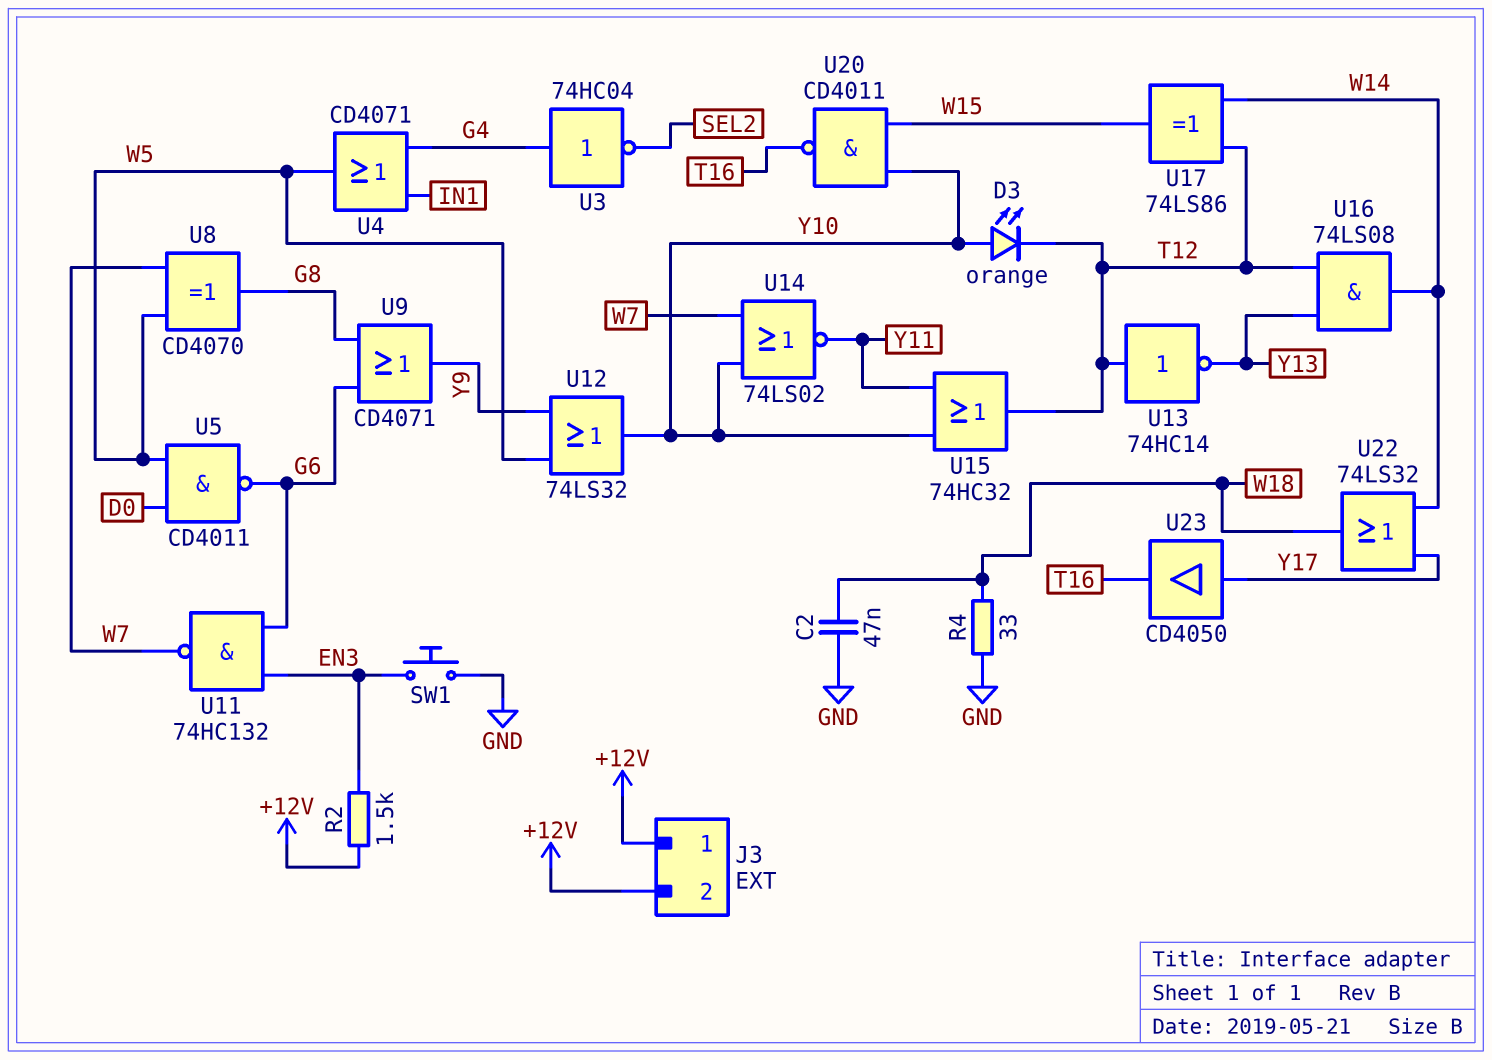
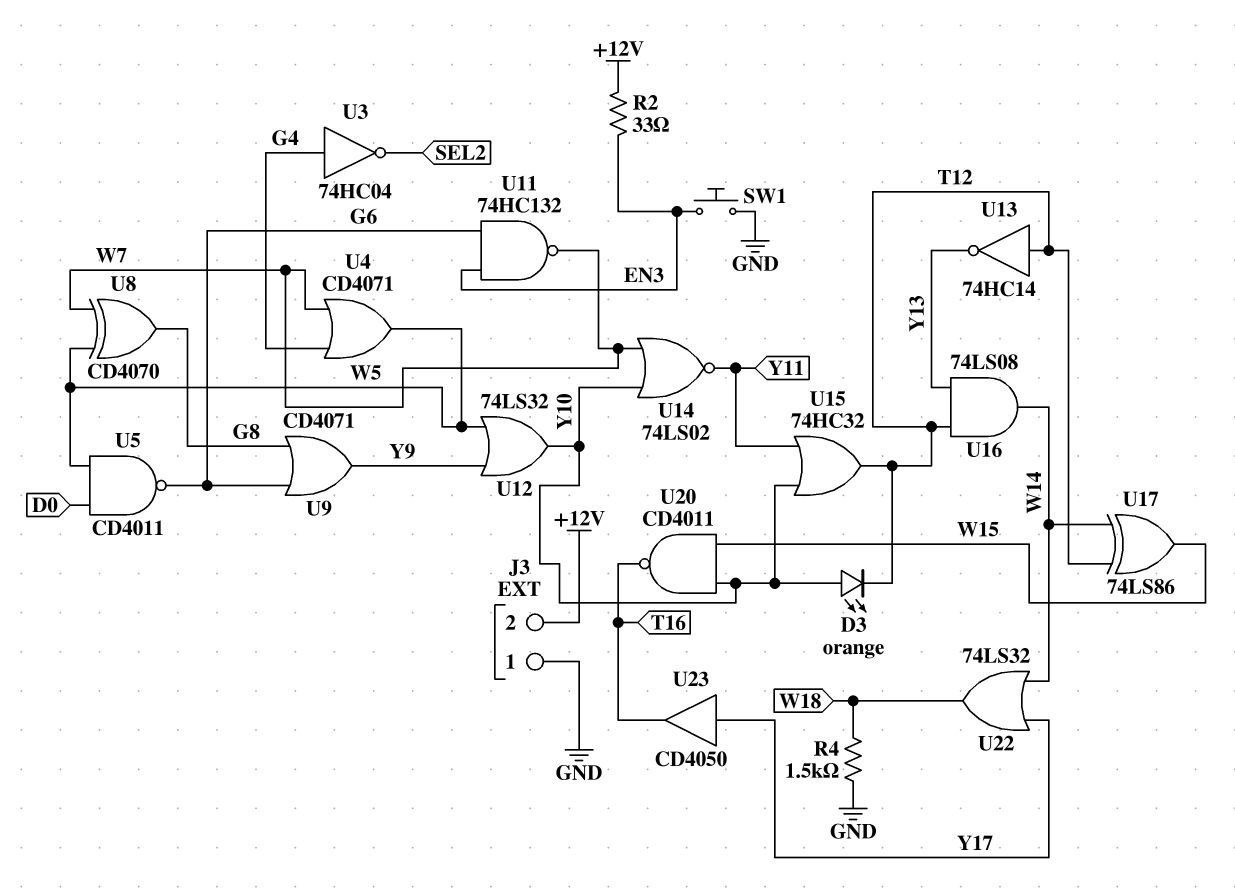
C2: 47nF (GND, W18) -> none
J3 pin 1: +12V -> GND
R2: 1.5k (+12V, EN3) -> 33 (+12V, EN3)
R4: 33 (GND, W18) -> 1.5k (GND, W18)
U4: OR CD4071 (in G4, in IN1, out W5) -> OR CD4071 (in G4, in W7, out W5)

